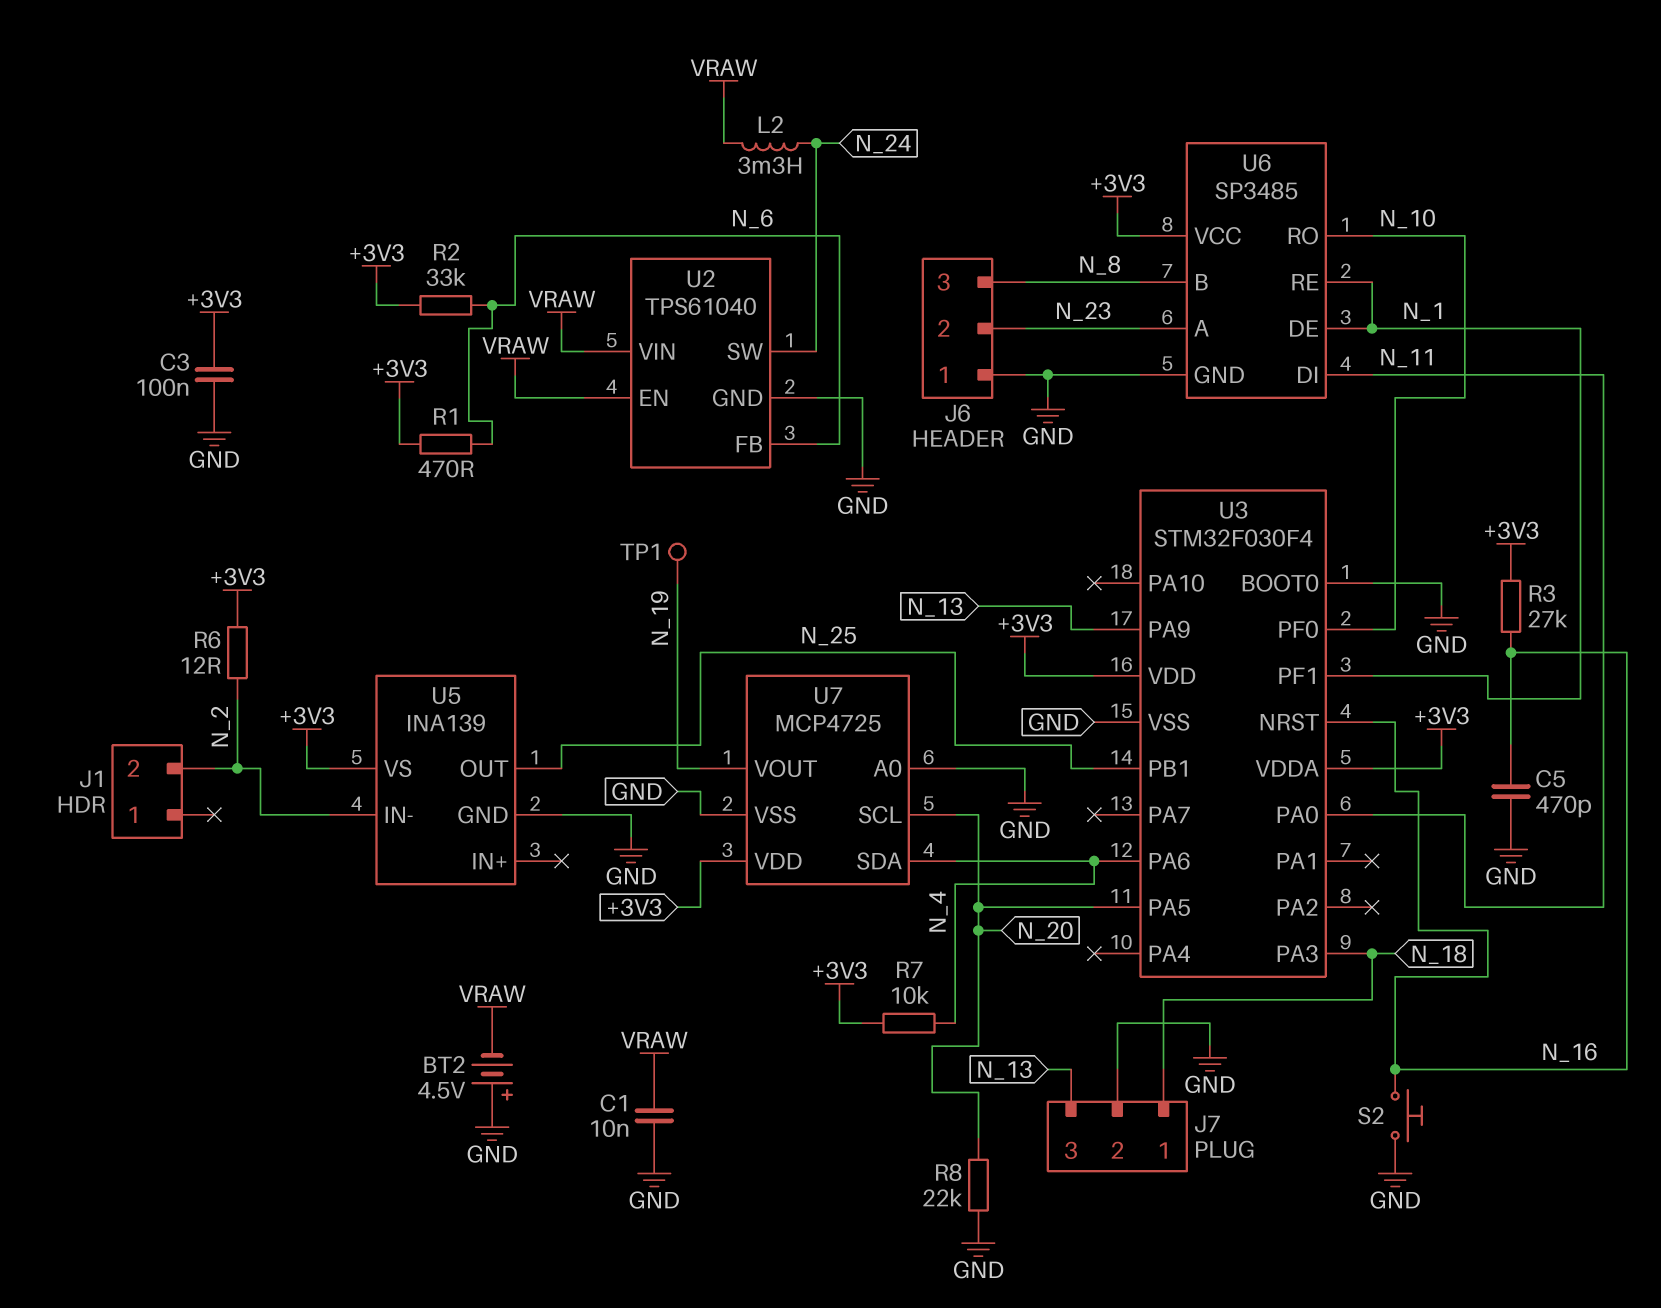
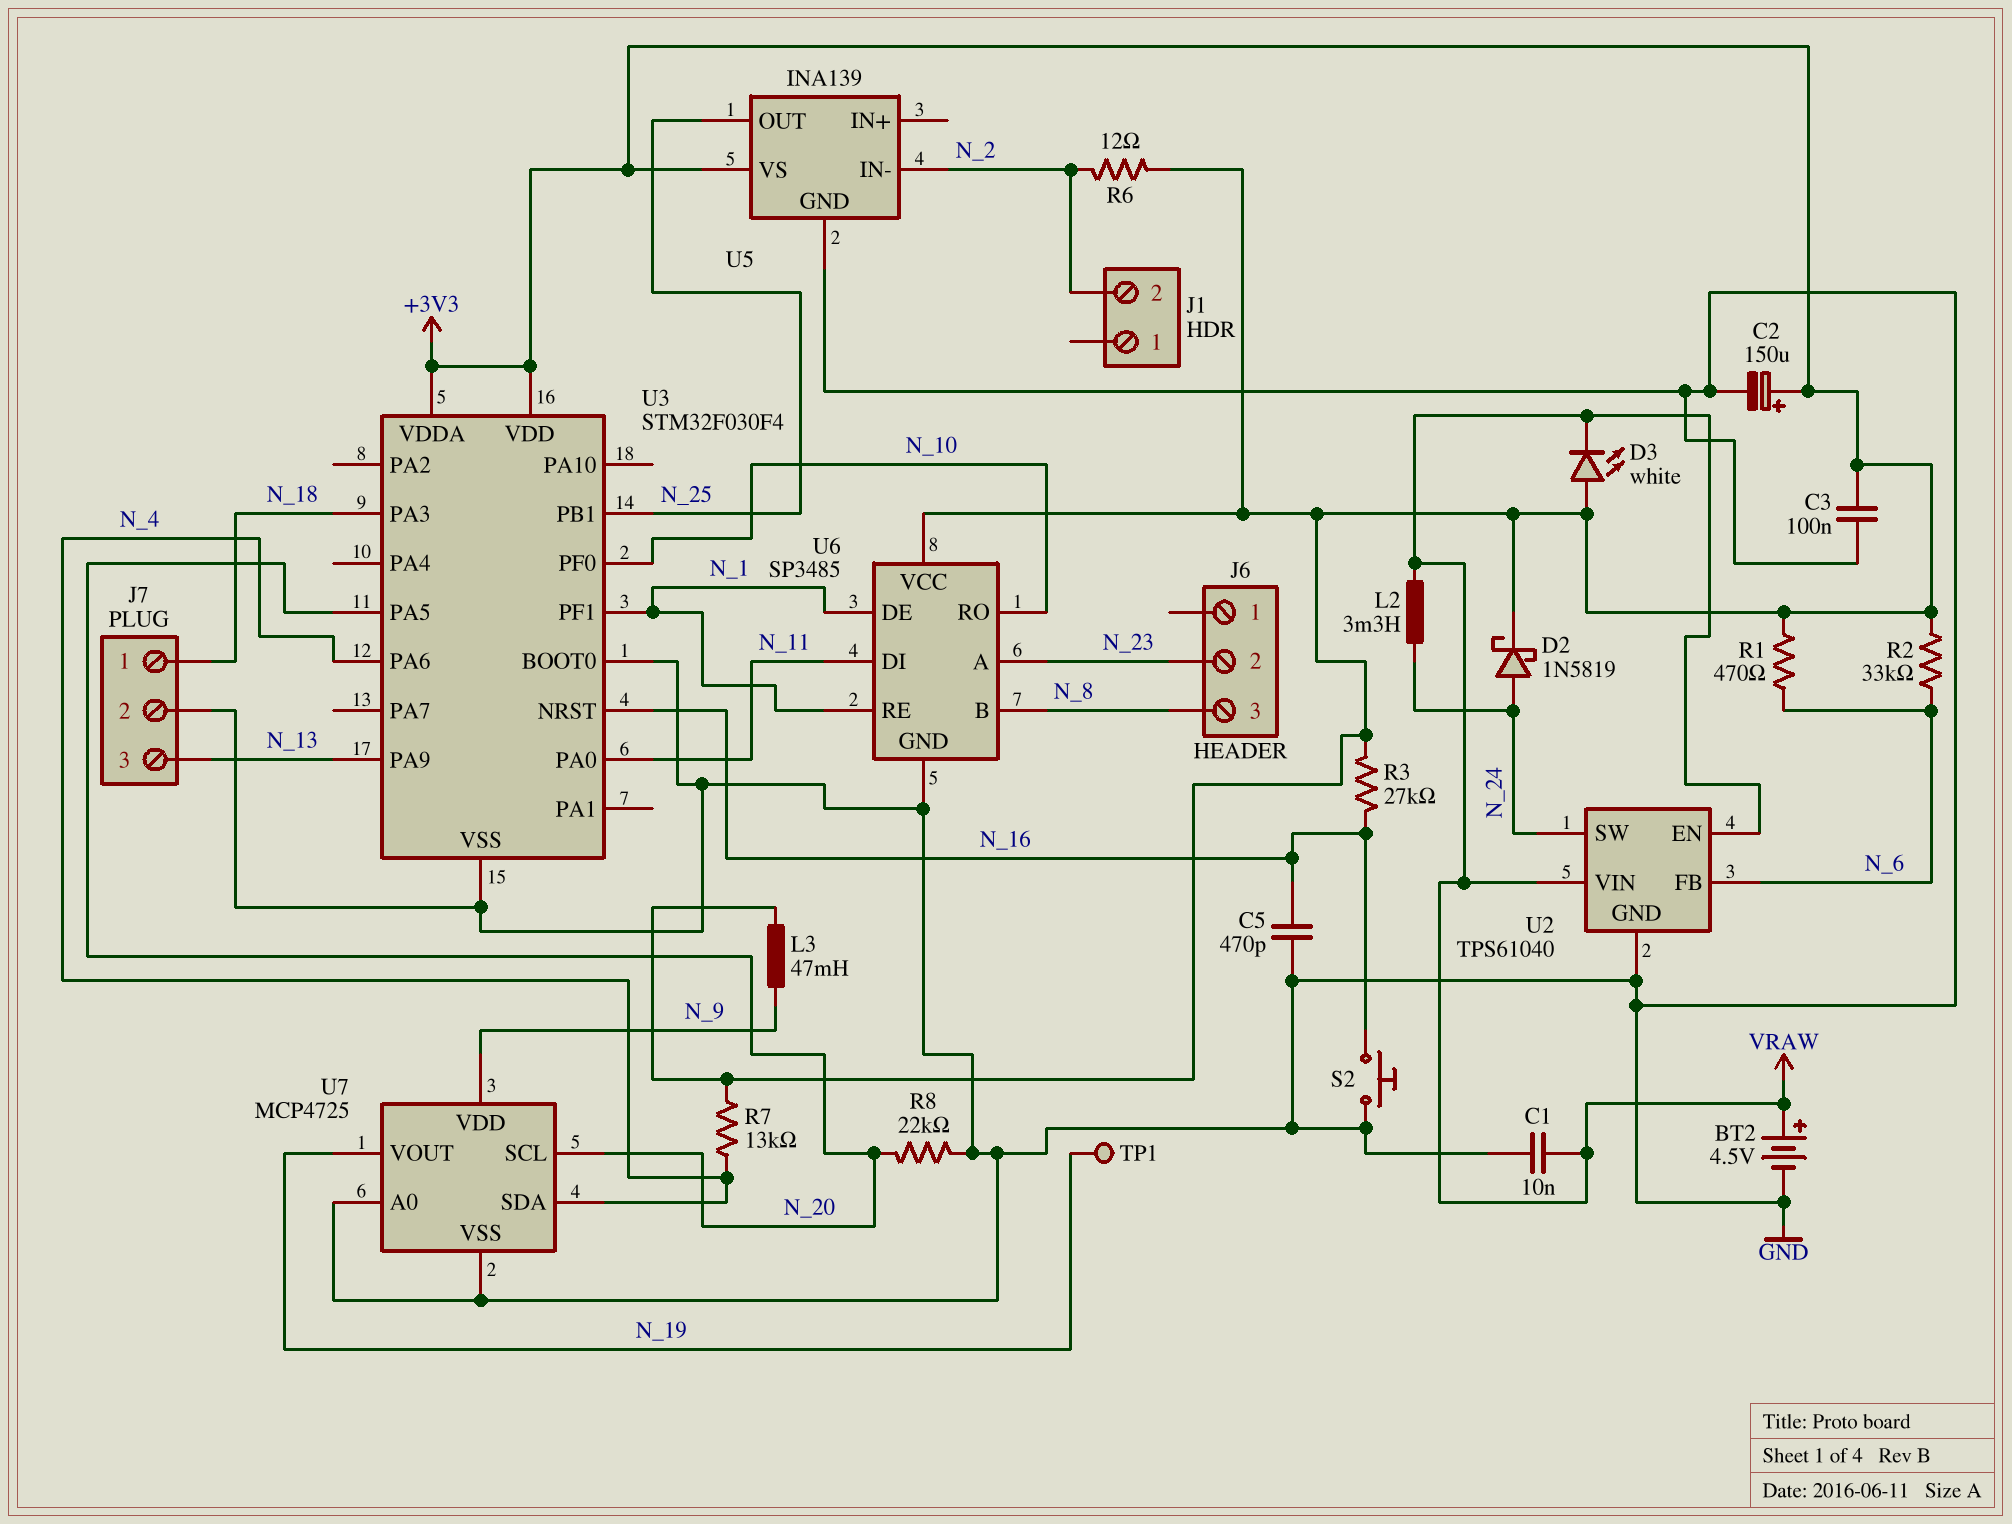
BT2: 4.5V (plus GND, minus VRAW) -> 4.5V (plus VRAW, minus GND)
C2: none -> 150uF (plus +3V3, minus GND)
D2: none -> schottky 1N5819 (A N_24, K +3V3)
D3: none -> LED white (A +3V3, K VRAW)
J6 pin 1: GND -> none
L3: none -> 47mH (+3V3, N_9)
R7: 10k (+3V3, N_4) -> 13k (+3V3, N_4)
U7 pin VDD: +3V3 -> N_9

